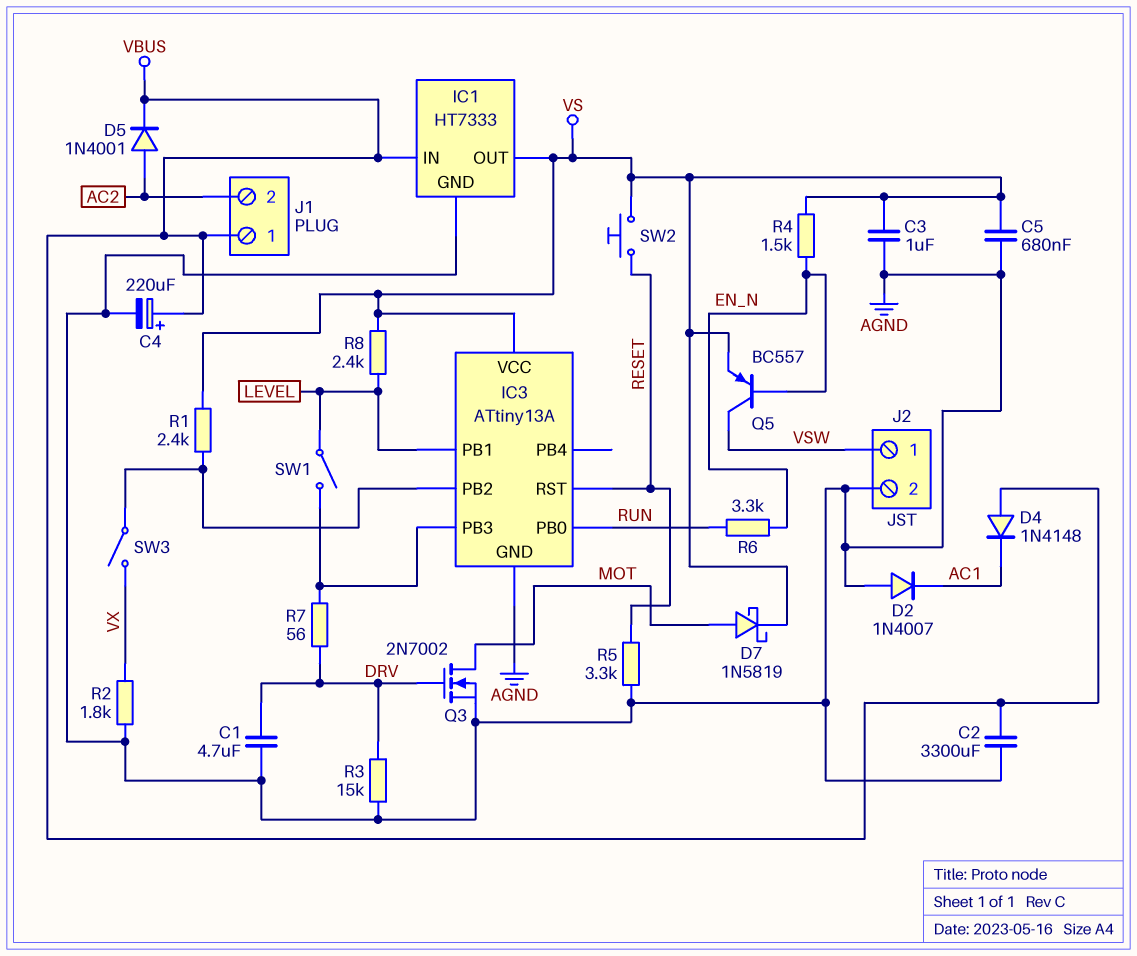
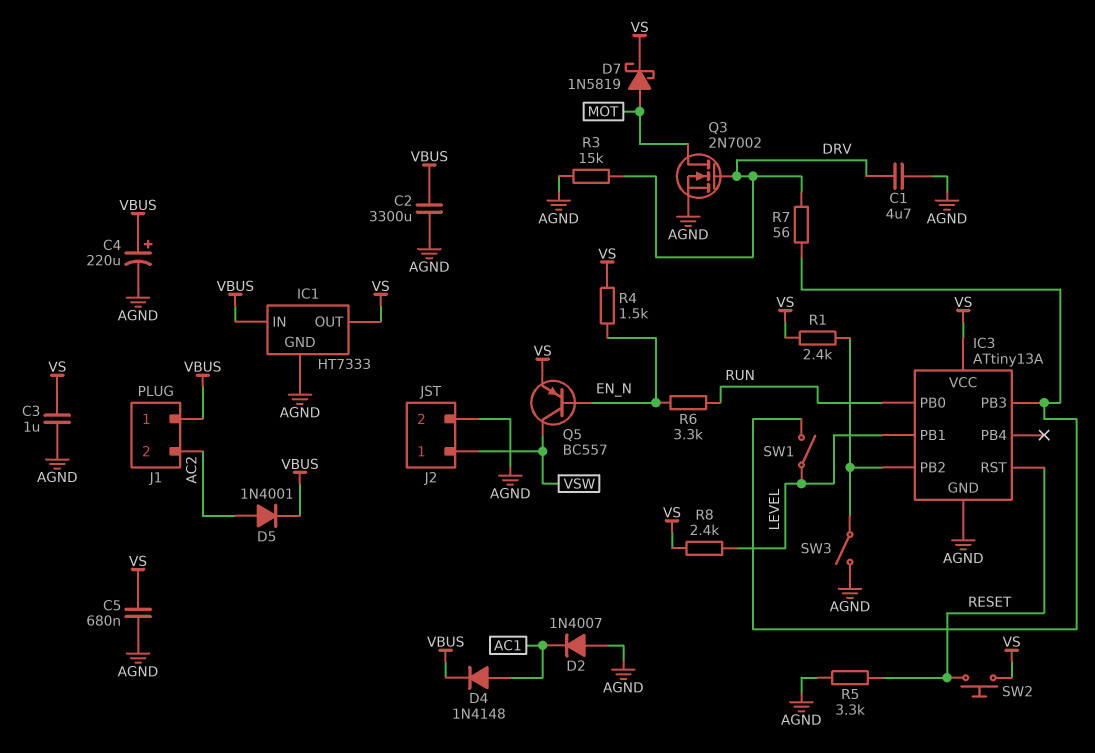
D4: diode 1N4148 (A VBUS, K AC1) -> diode 1N4148 (A AC1, K VBUS)
R2: 1.8k (AGND, VX) -> none
SW3: switch (IC3/PB2, VX) -> switch (AGND, IC3/PB2)

